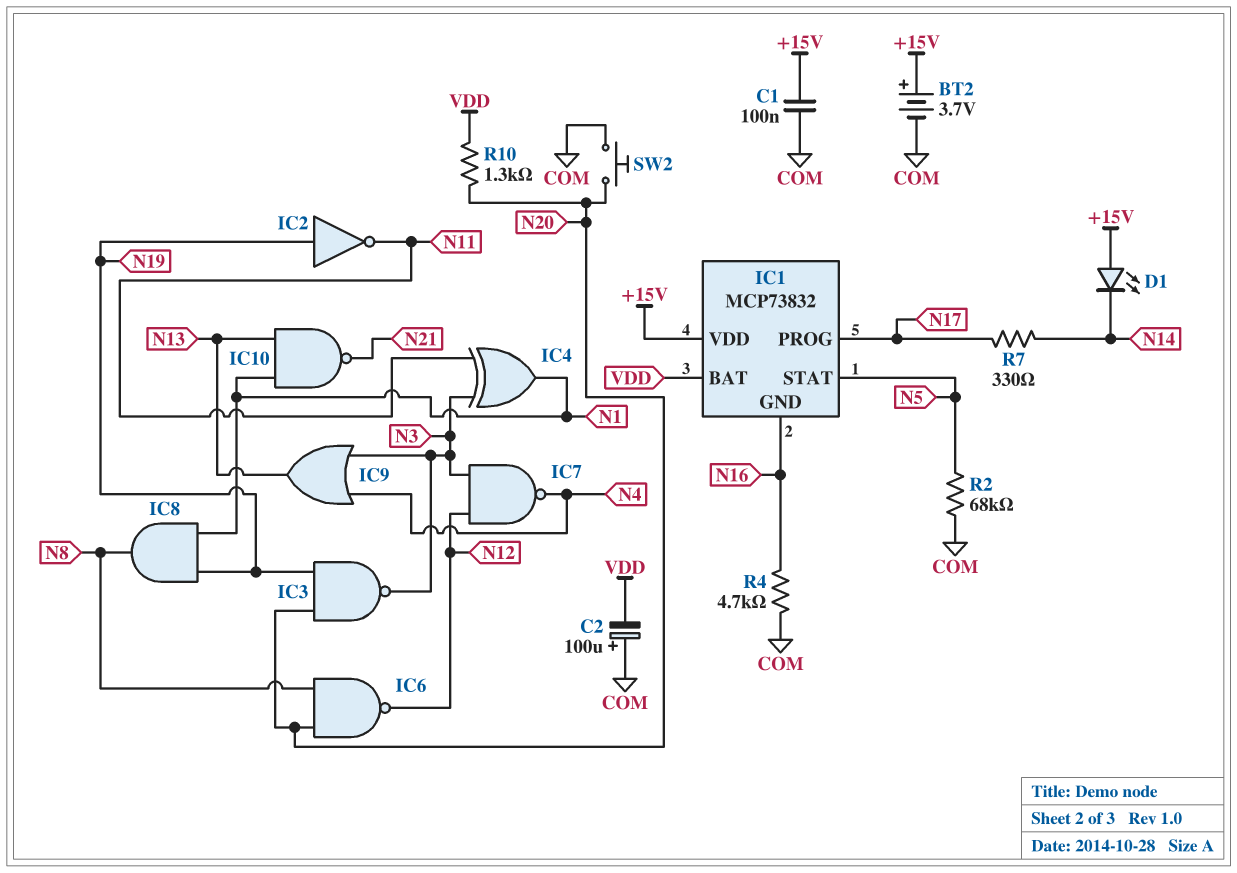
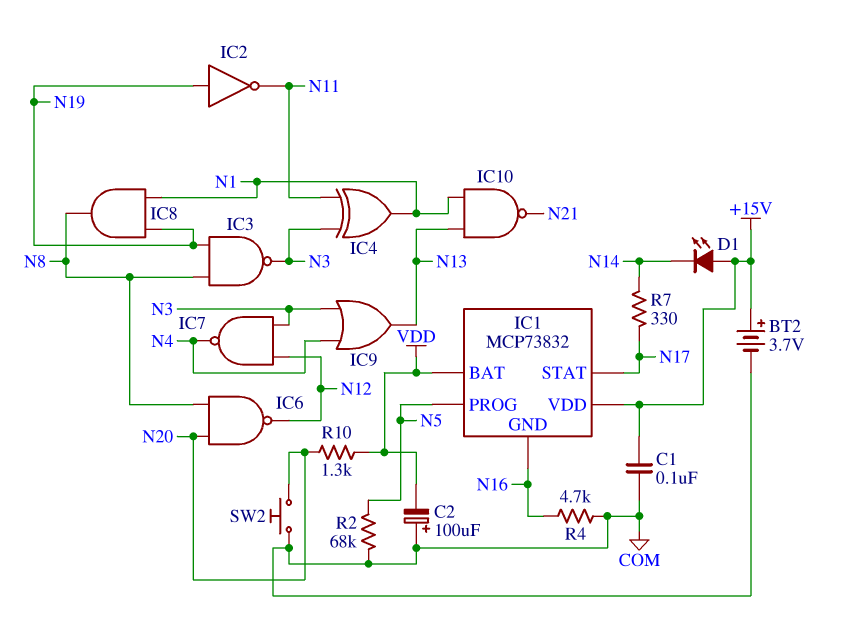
IC1 pin PROG: N17 -> N5
IC1 pin STAT: N5 -> N17
IC3: NAND (in N19, in N20, out N3) -> NAND (in N8, in N19, out N3)

